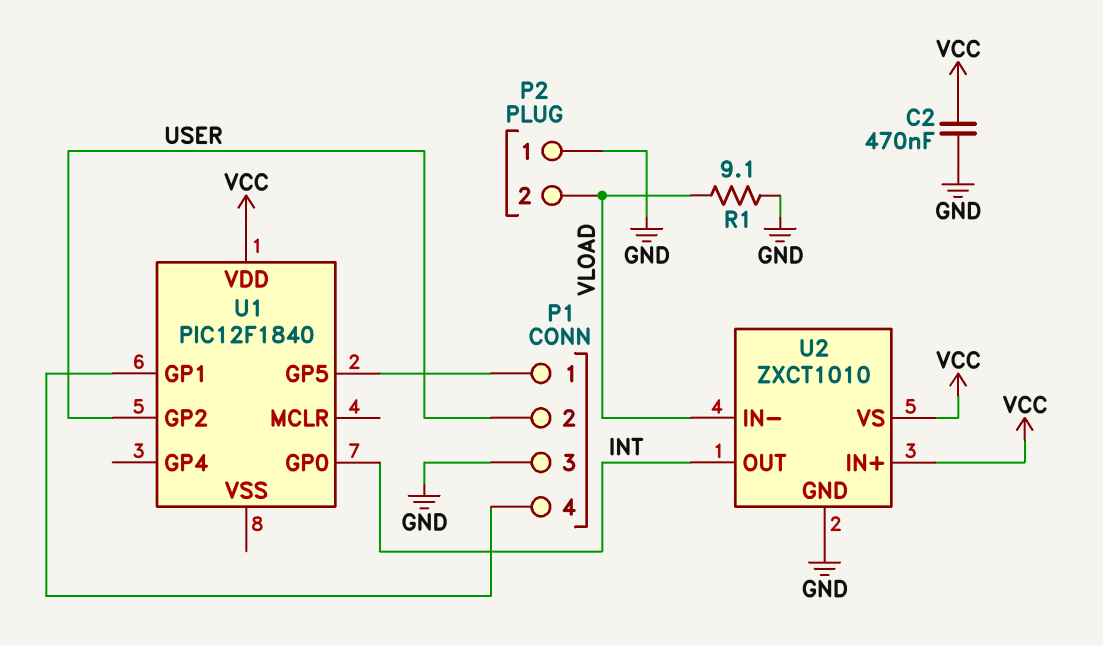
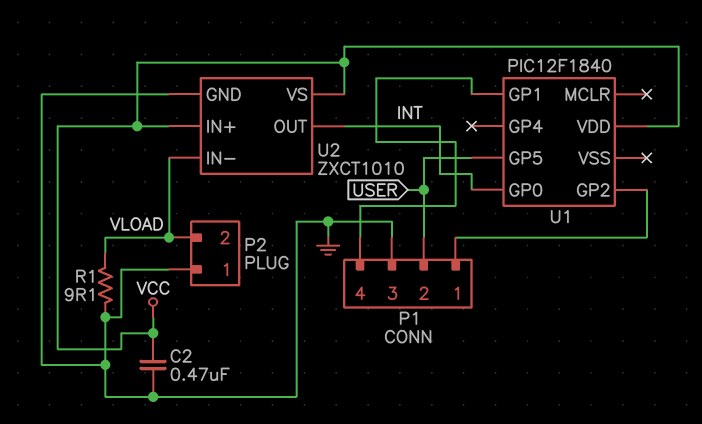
U1 pin GP2: USER -> P1/1
U1 pin GP5: P1/1 -> USER

